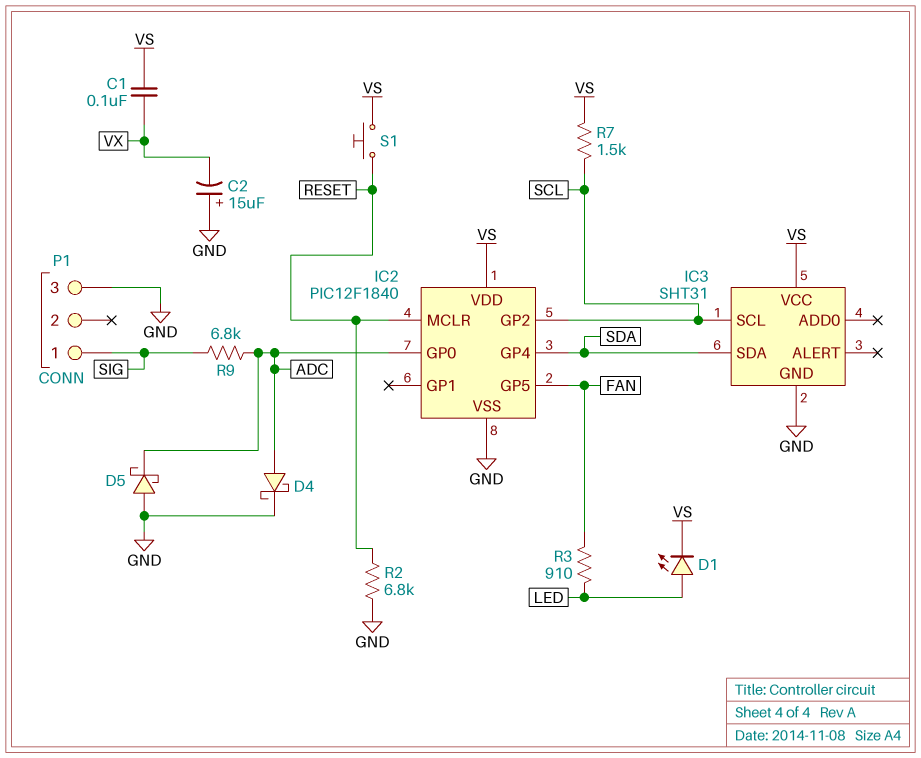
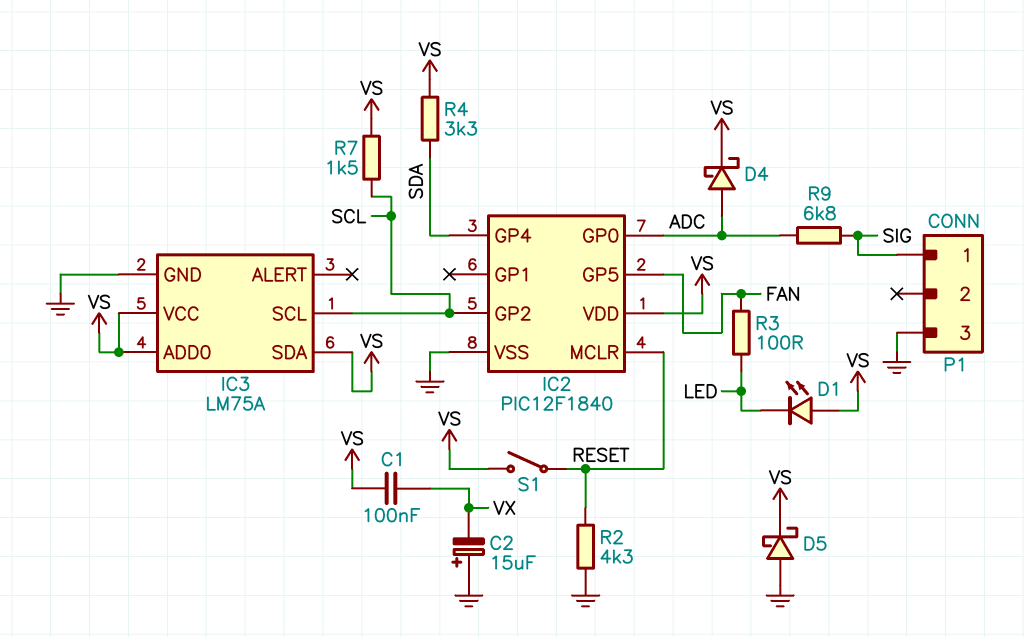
D1: LED (A LED, K VS) -> LED (A VS, K LED)
D4: schottky (A ADC, K GND) -> schottky (A ADC, K VS)
D5: schottky (A GND, K ADC) -> schottky (A GND, K VS)
IC3: SHT31 -> LM75A
IC3 pin ADD0: none -> VS
IC3 pin SDA: SDA -> VS
R2: 6.8k (GND, RESET) -> 4.3k (GND, RESET)
R3: 910 (FAN, LED) -> 100 (FAN, LED)
R4: none -> 3.3k (SDA, VS)
S1: button (RESET, VS) -> switch (RESET, VS)

